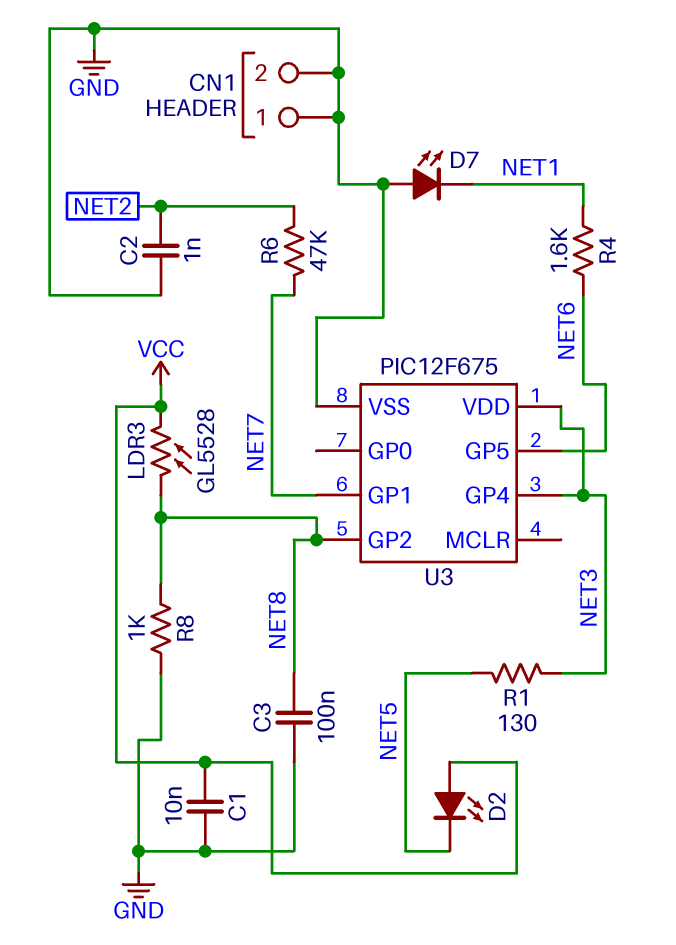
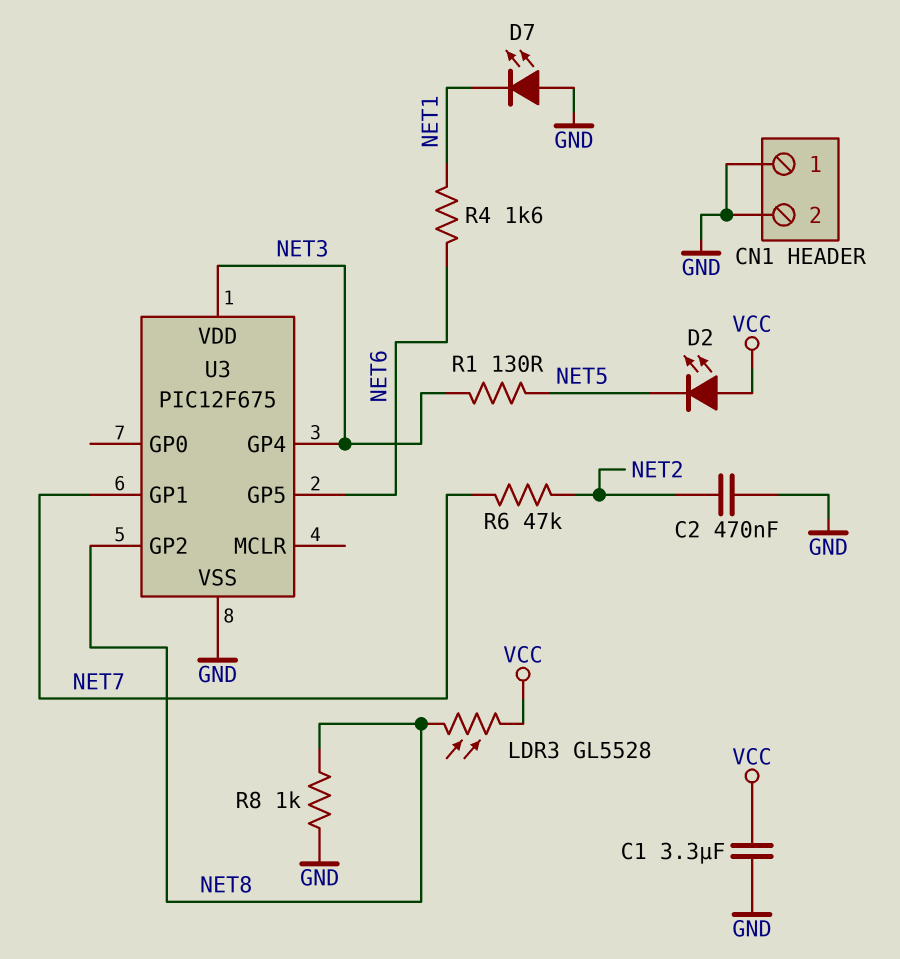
C1: 10nF (GND, VCC) -> 3.3uF (GND, VCC)
C2: 1nF (GND, NET2) -> 470nF (GND, NET2)
C3: 100nF (GND, NET8) -> none

